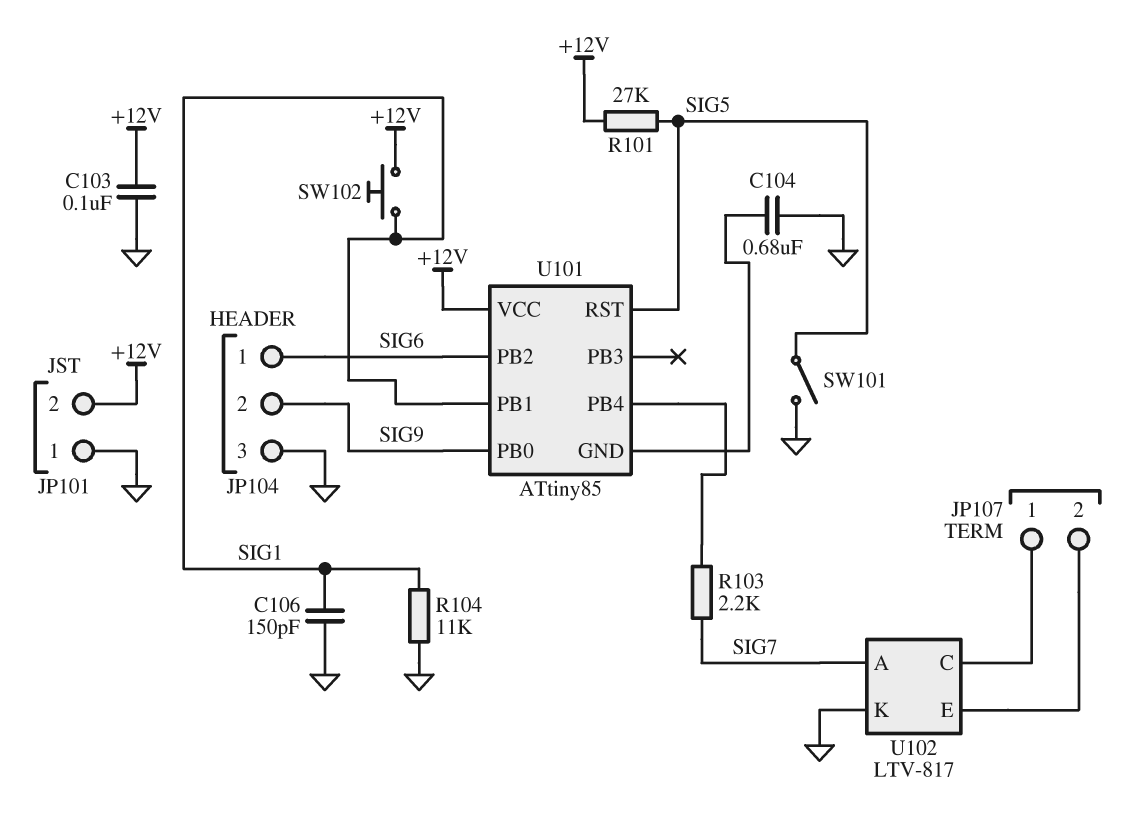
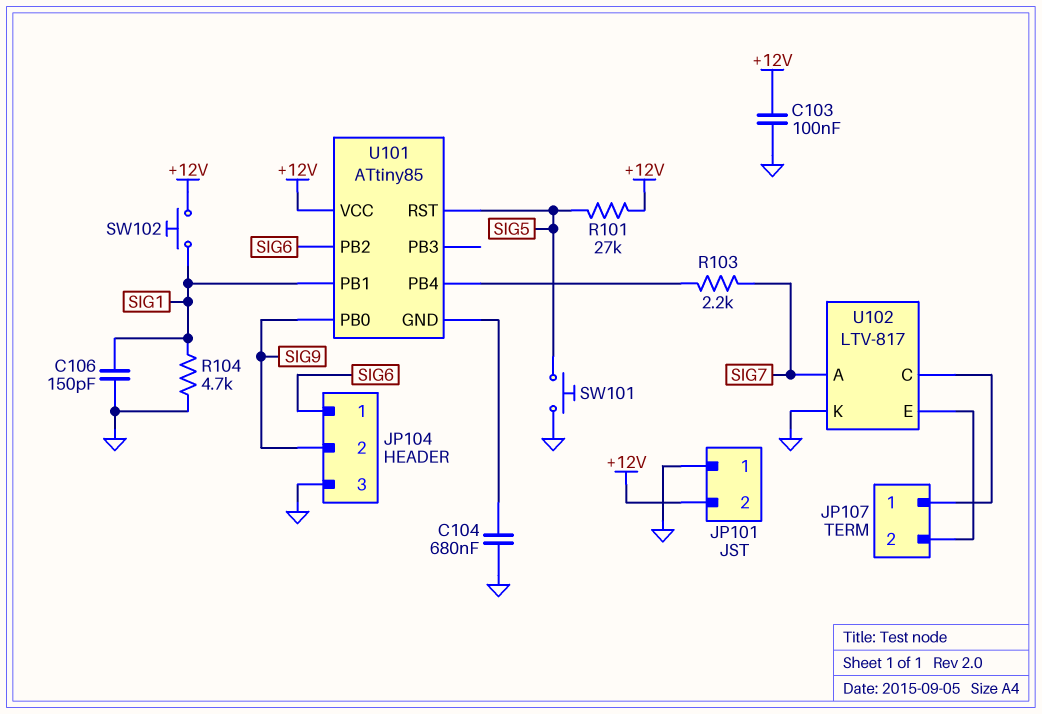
R104: 11k (GND, SIG1) -> 4.7k (GND, SIG1)
SW101: switch (GND, SIG5) -> button (GND, SIG5)

